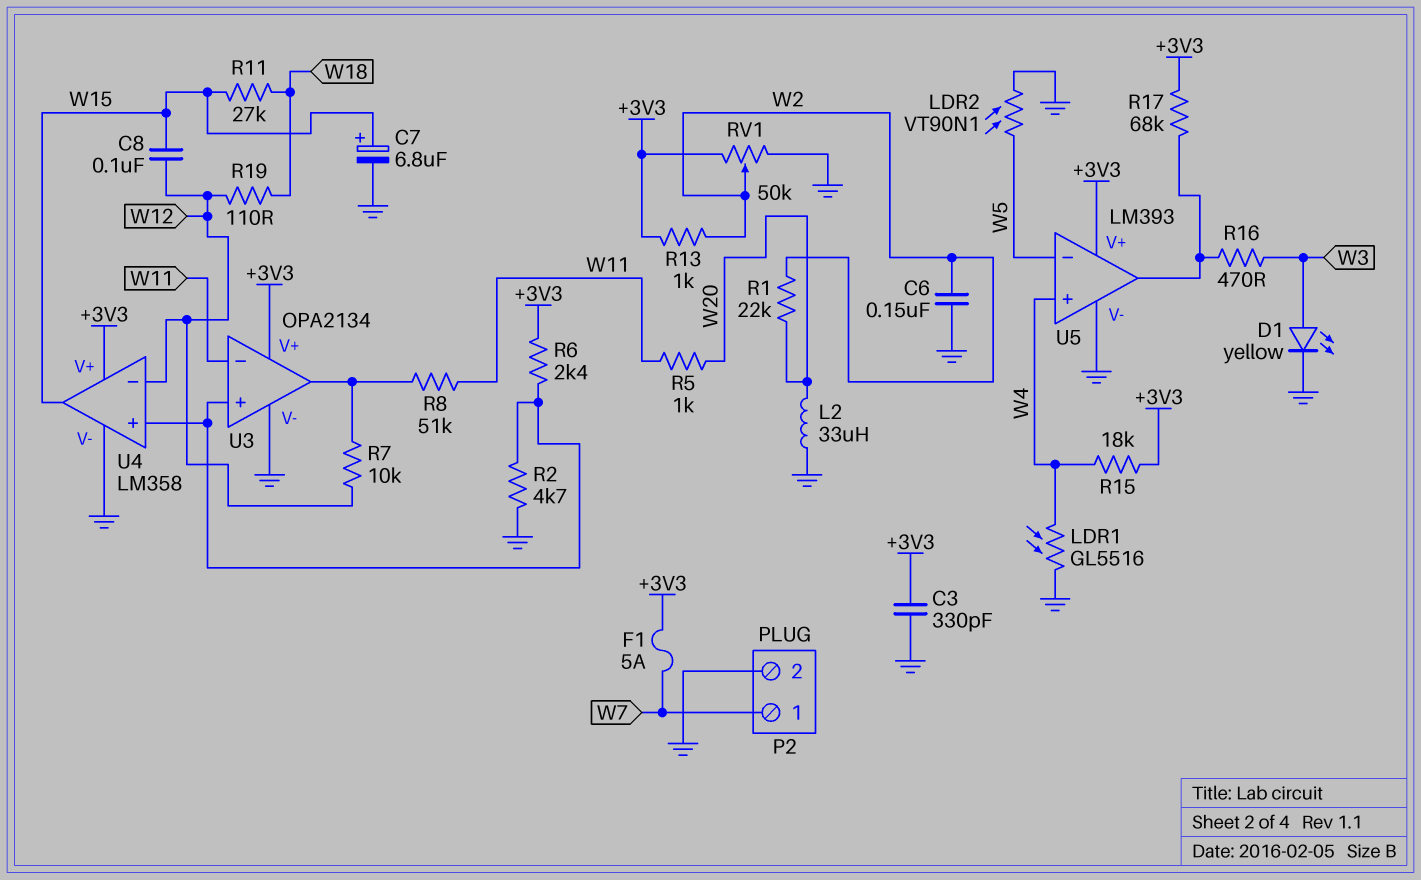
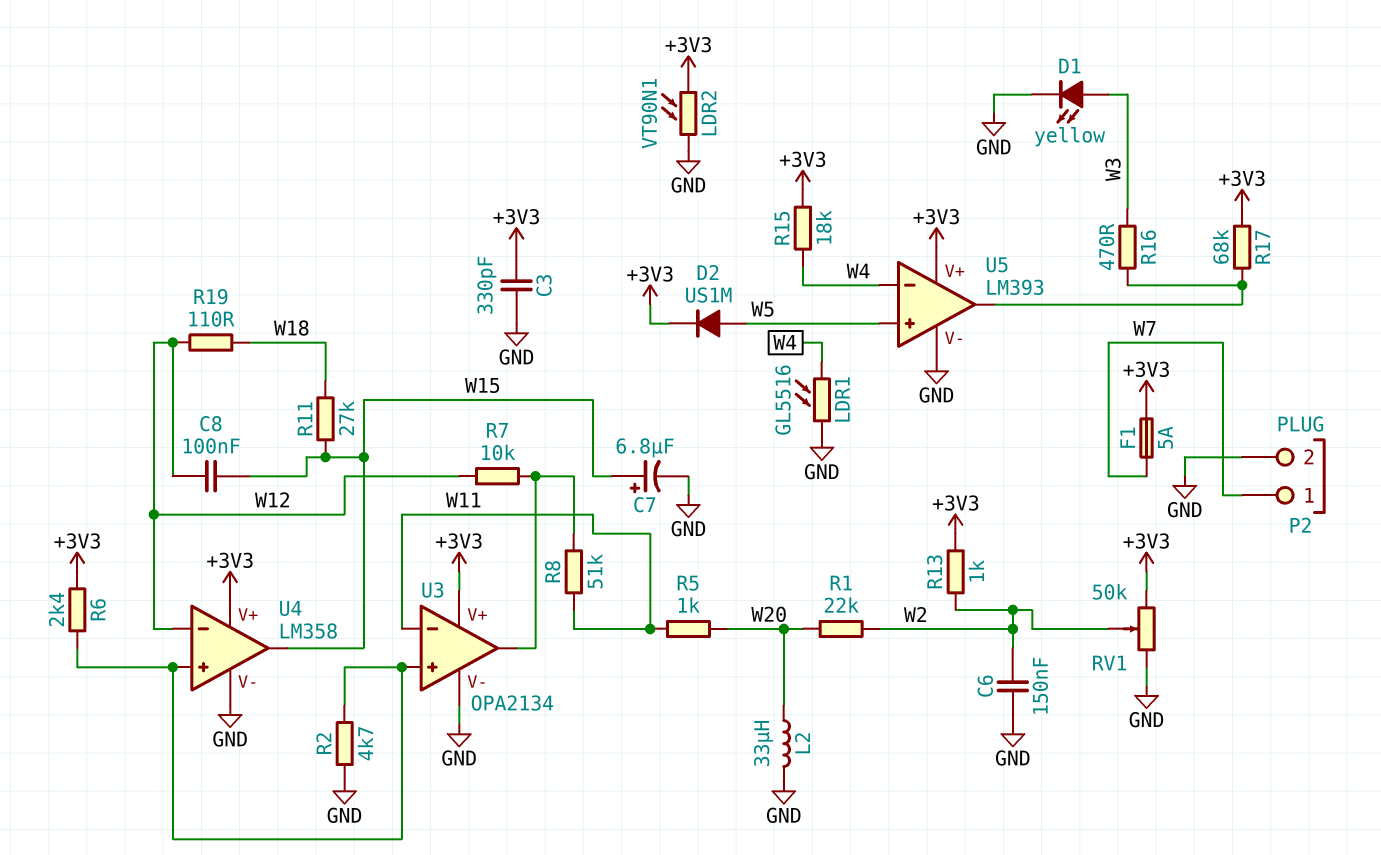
D2: none -> diode US1M (A W5, K +3V3)
LDR2: VT90N1 (GND, W5) -> VT90N1 (+3V3, GND)
U5 pin in+: W4 -> W5
U5 pin in-: W5 -> W4

